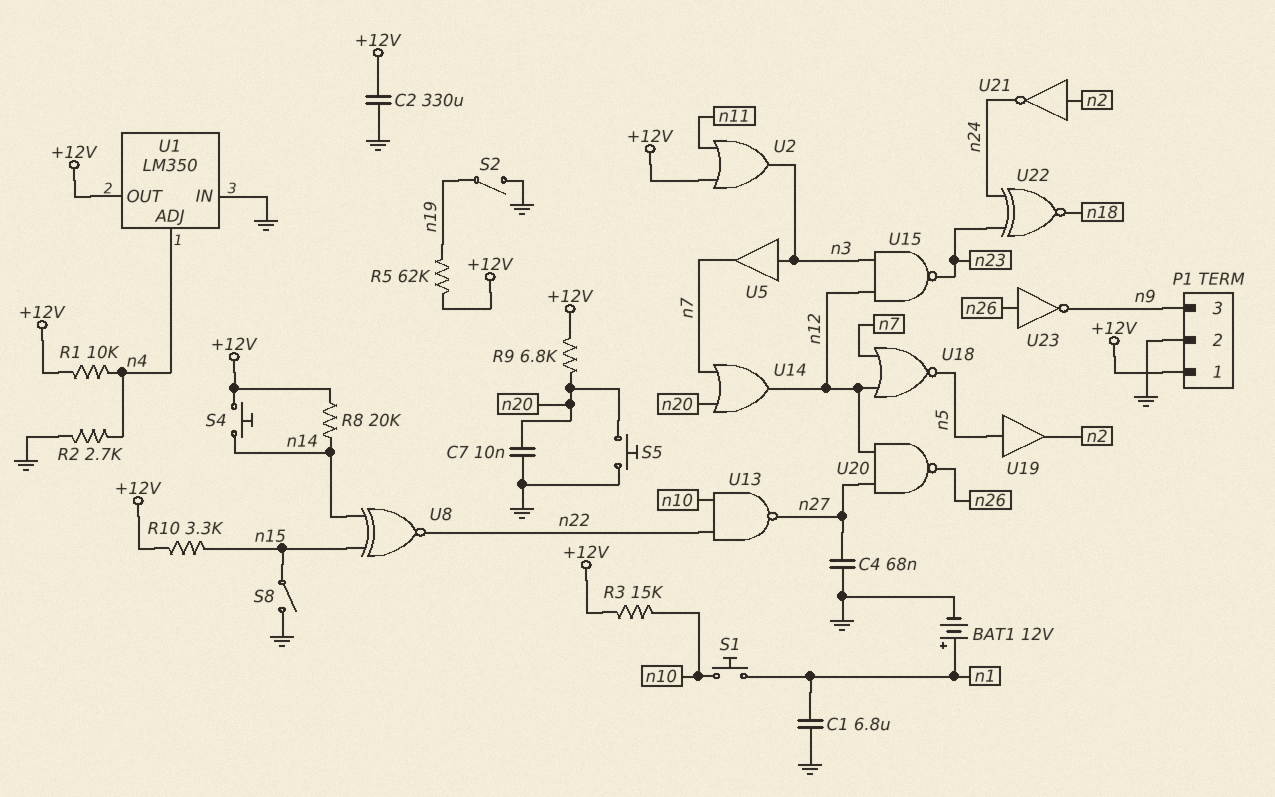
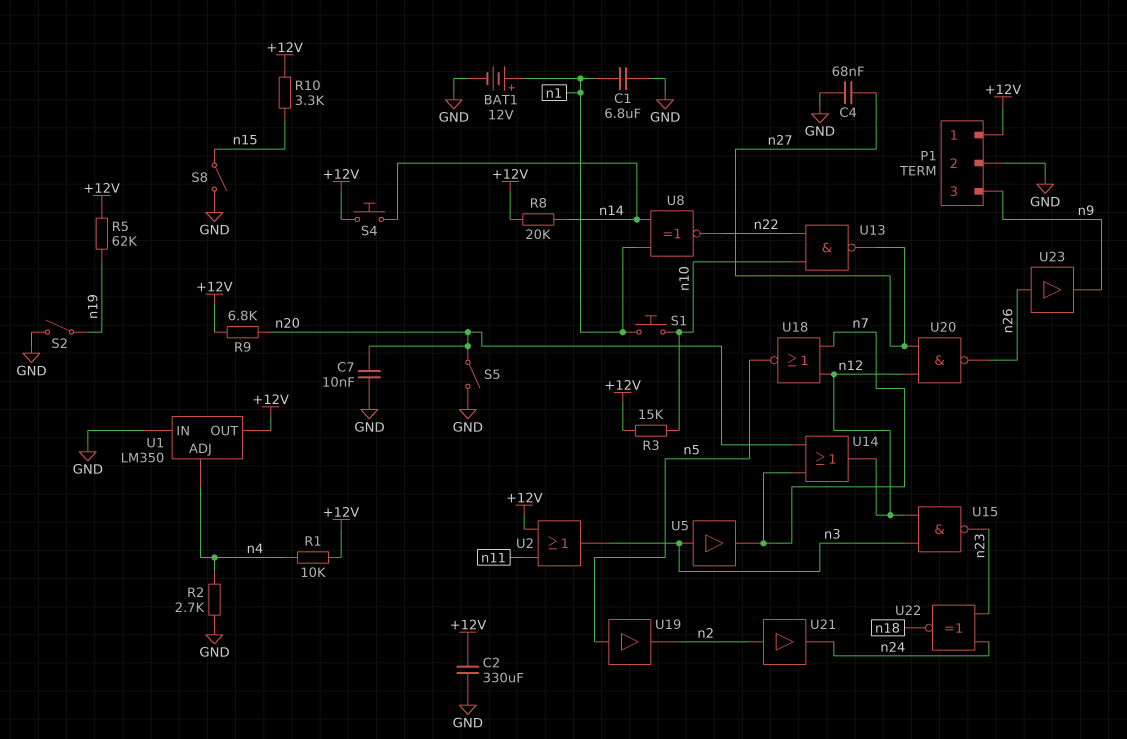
S5: button (GND, n20) -> switch (GND, n20)
U8: XNOR (in n14, in n15, out n22) -> XNOR (in n1, in n14, out n22)
U21: NOT (in n2, out n24) -> buffer (in n2, out n24)
U23: NOT (in n26, out n9) -> buffer (in n26, out n9)

